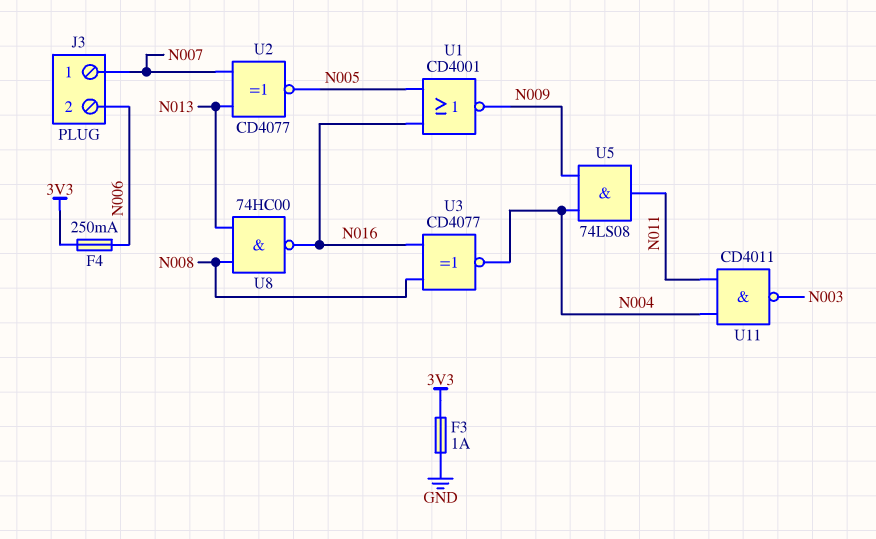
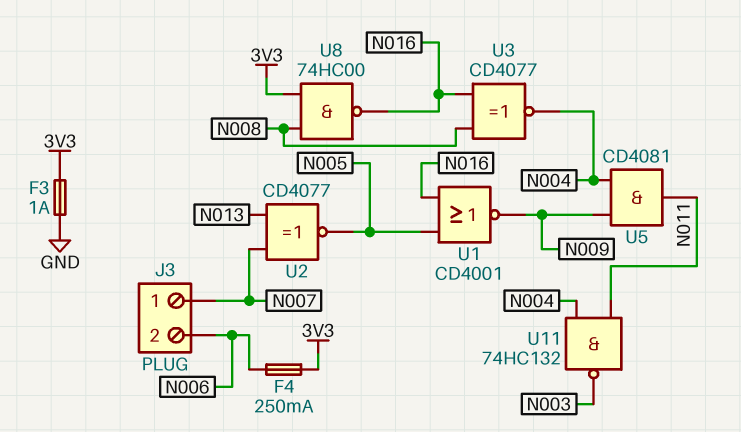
U5: AND 74LS08 (in N004, in N009, out N011) -> AND CD4081 (in N004, in N009, out N011)
U8: NAND 74HC00 (in N008, in N013, out N016) -> NAND 74HC00 (in 3V3, in N008, out N016)
U11: NAND CD4011 (in N004, in N011, out N003) -> NAND 74HC132 (in N004, in N011, out N003)

